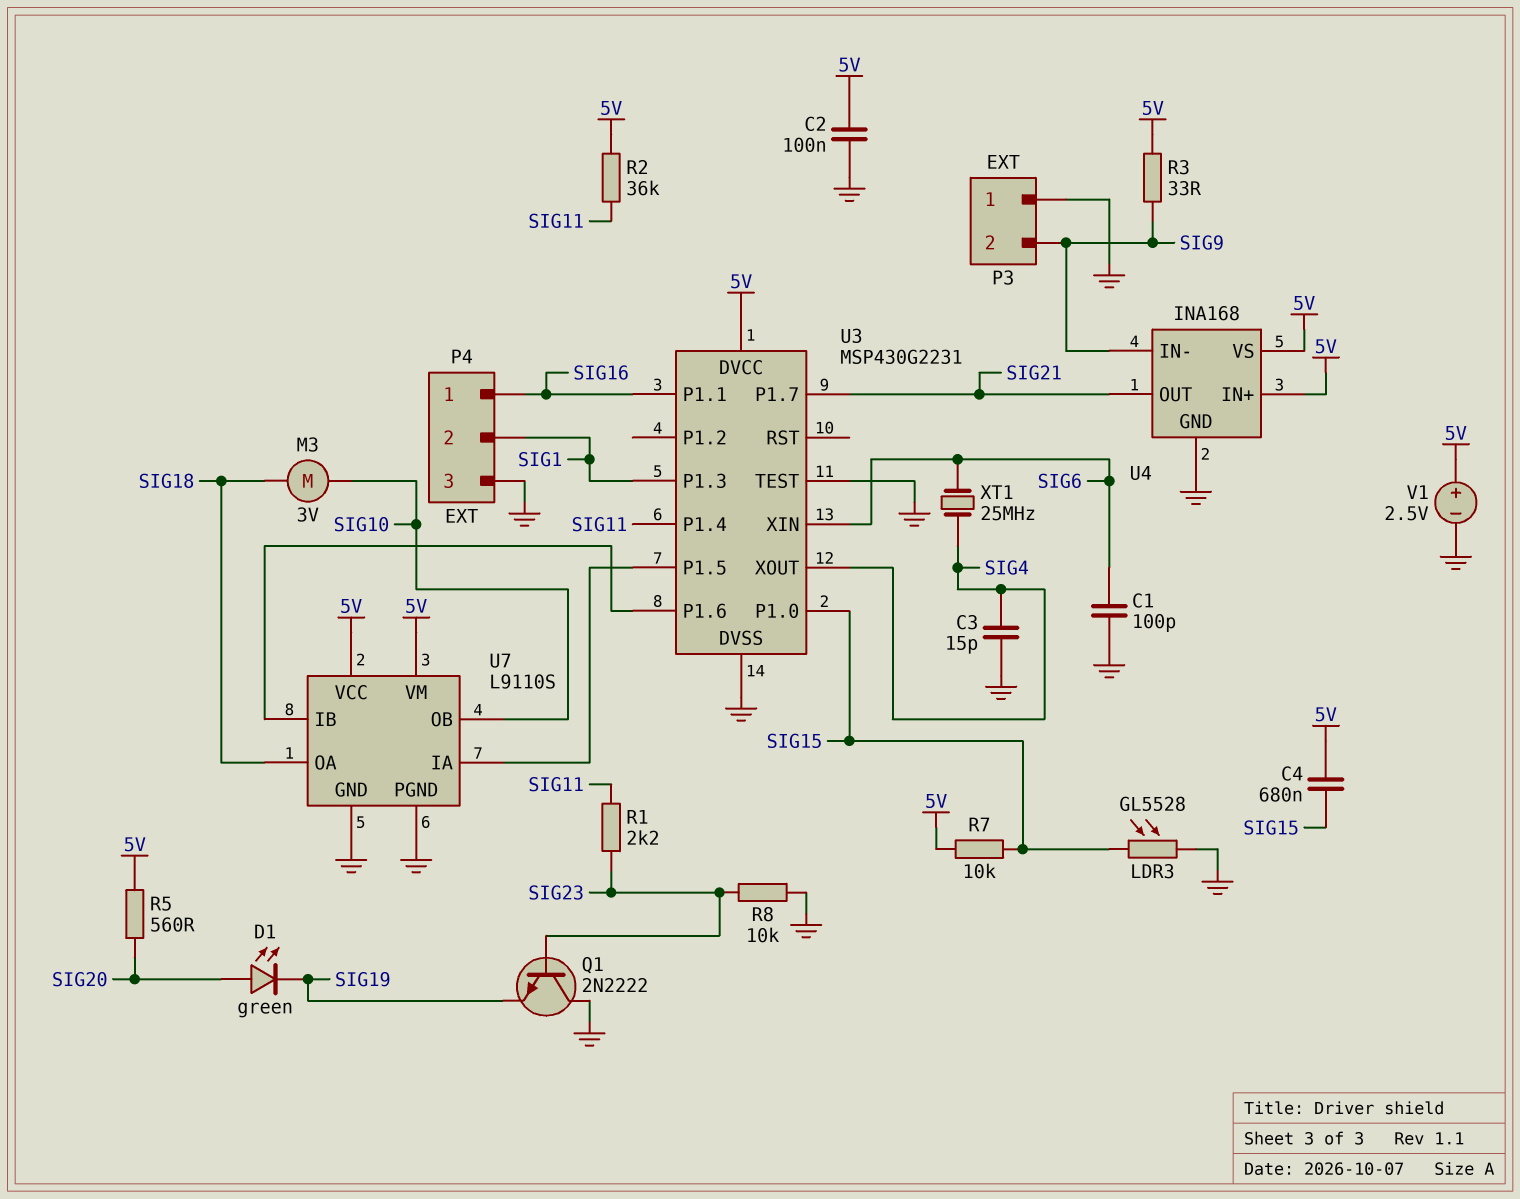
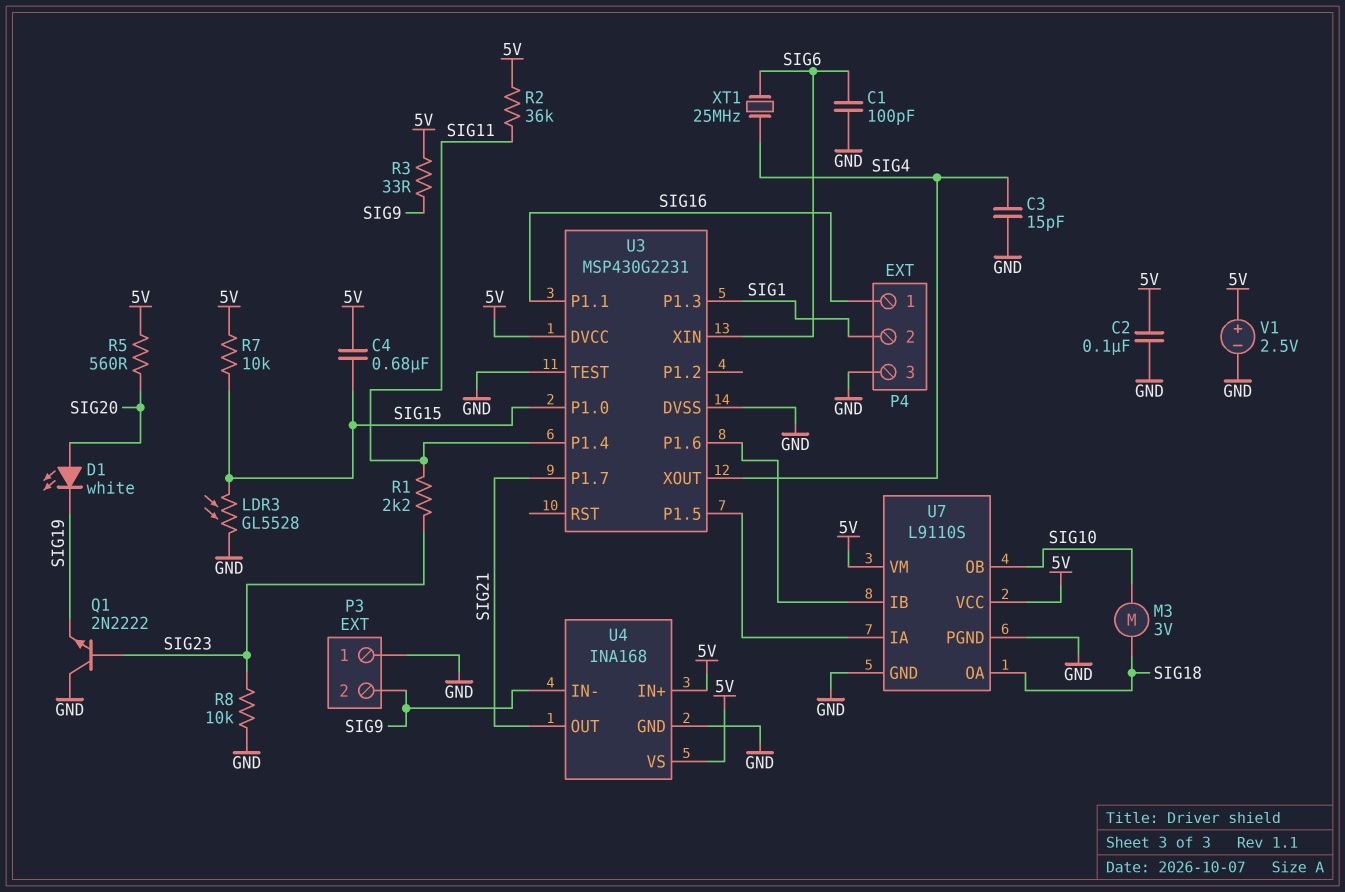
D1: LED green (A SIG20, K SIG19) -> LED white (A SIG20, K SIG19)

